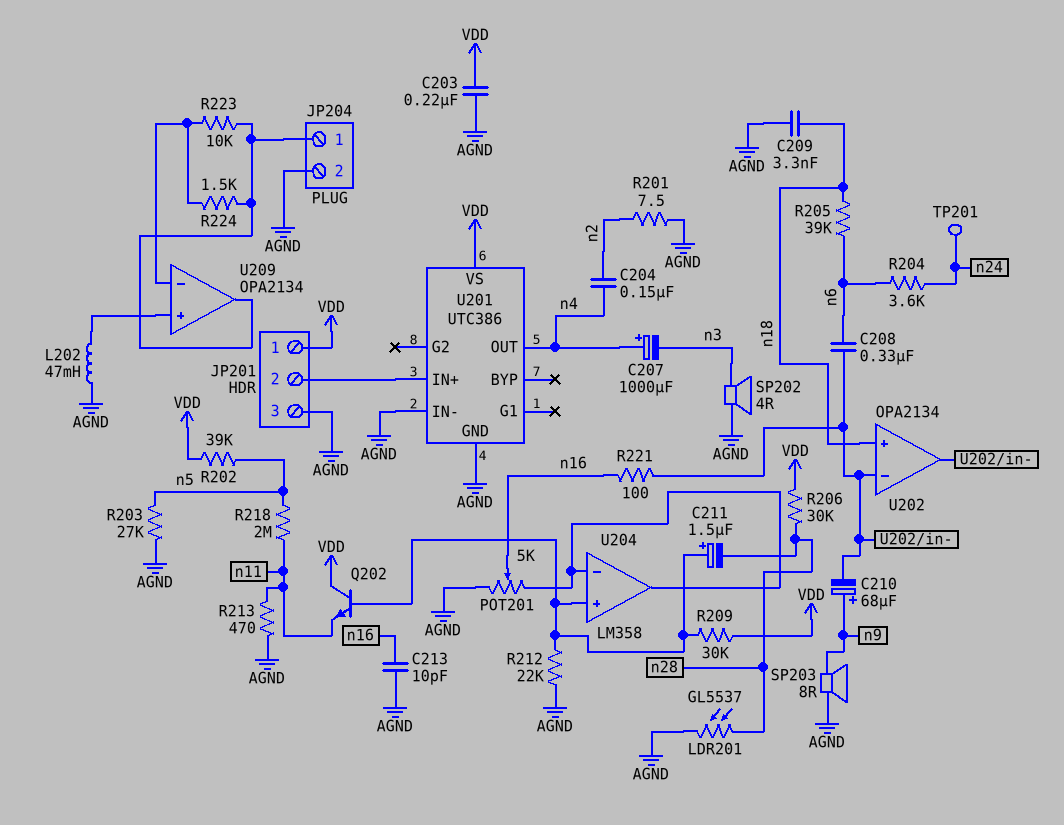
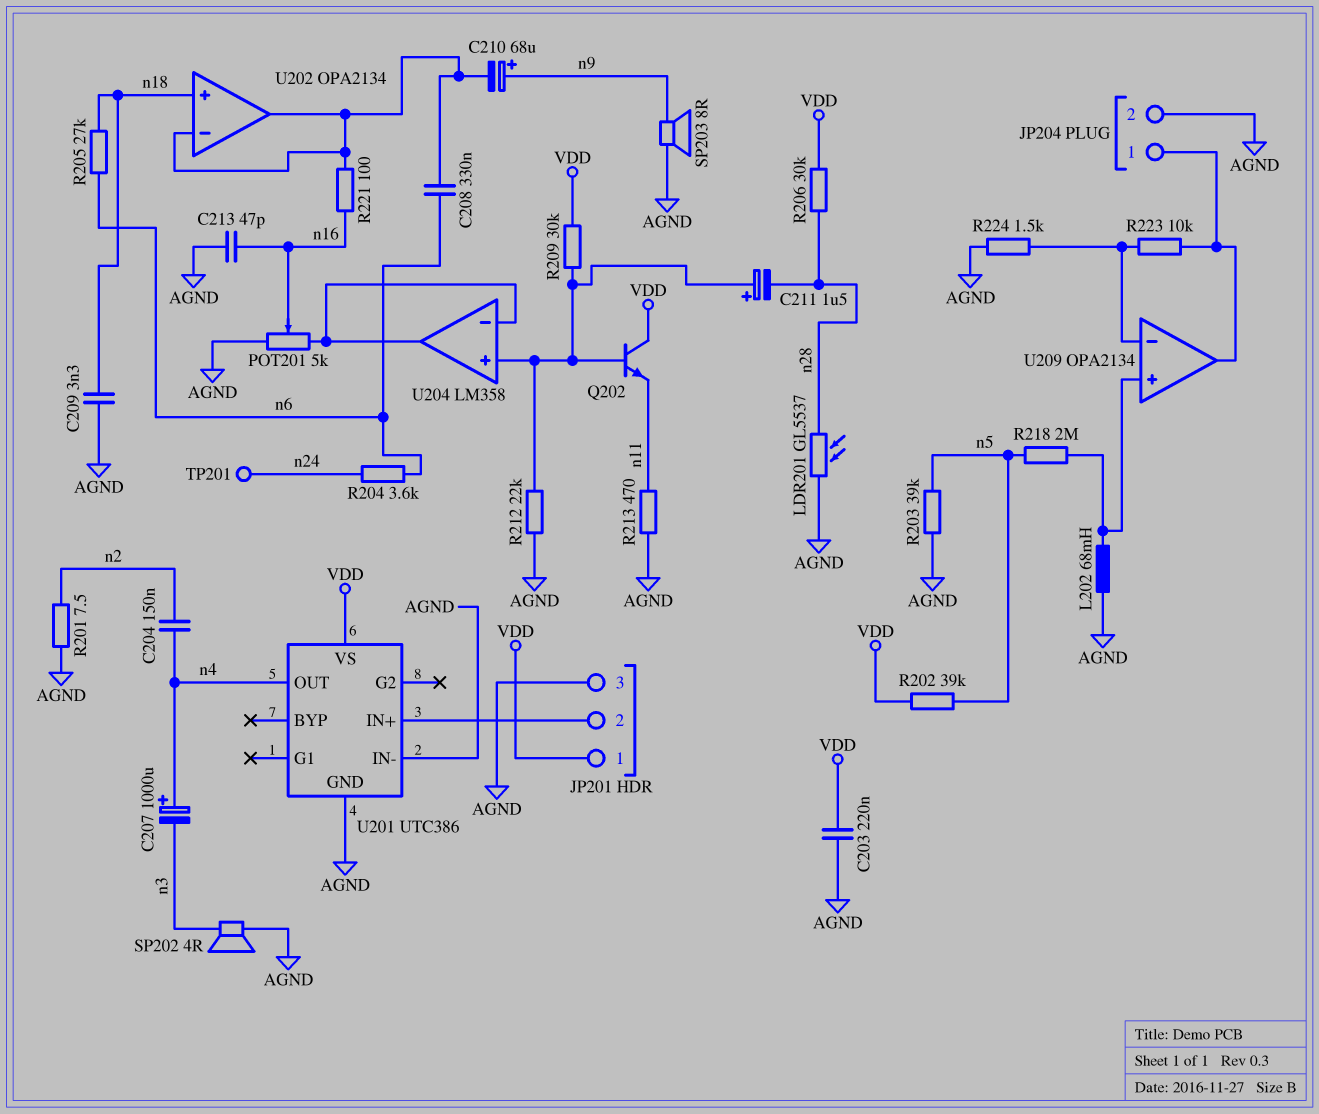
C213: 10pF (AGND, n16) -> 47pF (AGND, n16)
L202: 47mH (AGND, U209/in+) -> 68mH (AGND, U209/in+)
R203: 27k (AGND, n5) -> 39k (AGND, n5)
R205: 39k (n6, n18) -> 27k (n6, n18)
R218: 2M (n5, n11) -> 2M (U209/in+, n5)
R224: 1.5k (JP204/1, U209/in-) -> 1.5k (AGND, U209/in-)

